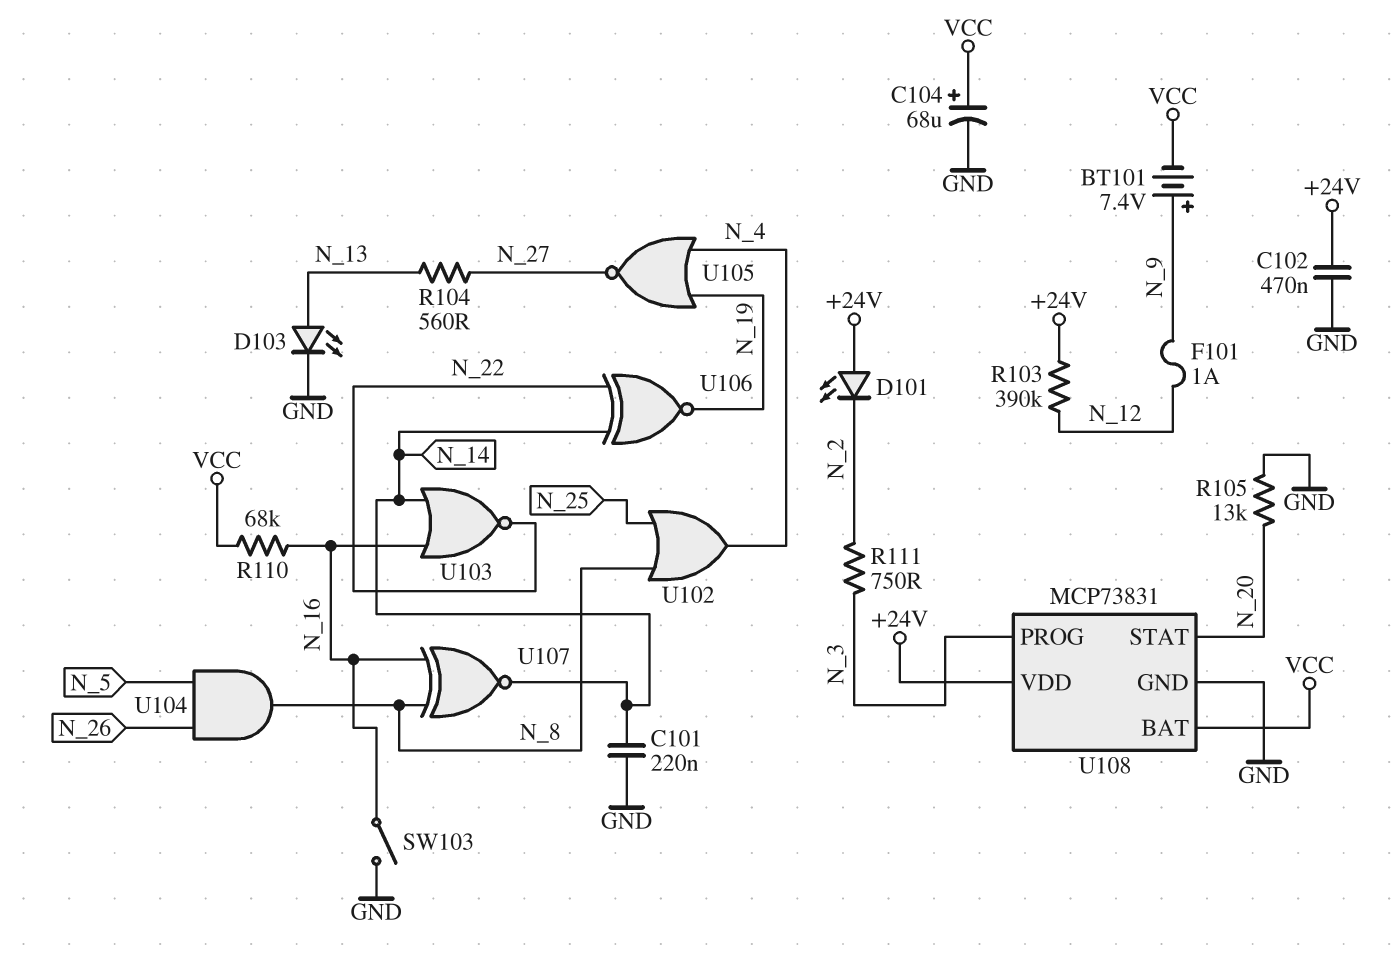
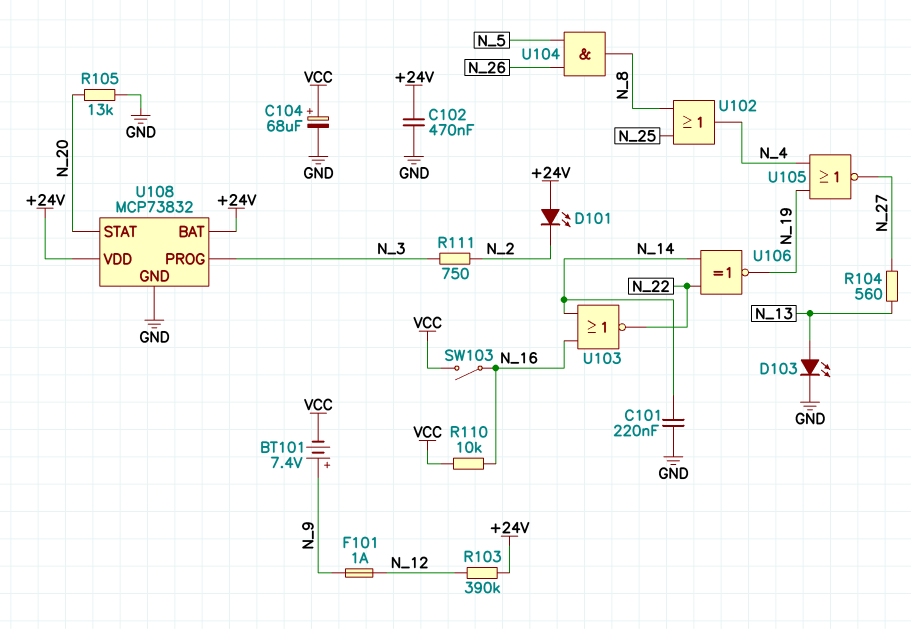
R110: 68k (N_16, VCC) -> 10k (N_16, VCC)
SW103: switch (GND, N_16) -> switch (N_16, VCC)
U107: XNOR (in N_8, in N_16, out N_14) -> none
U108: MCP73831 -> MCP73832
U108 pin BAT: VCC -> +24V

